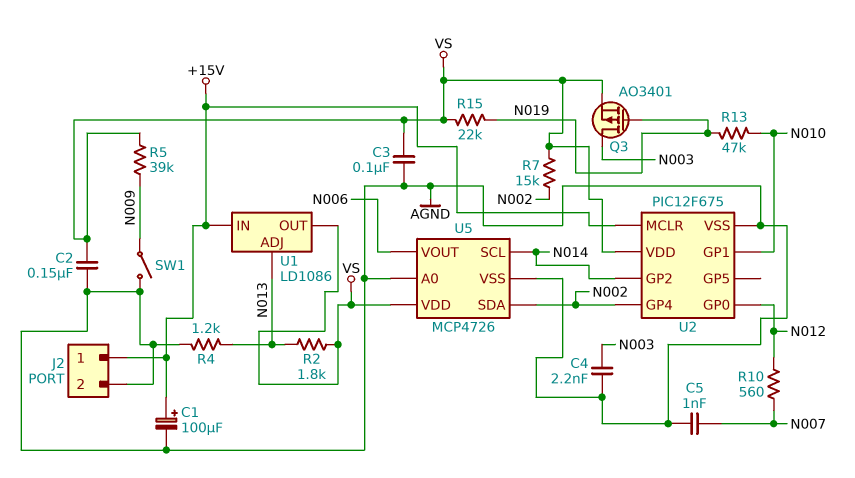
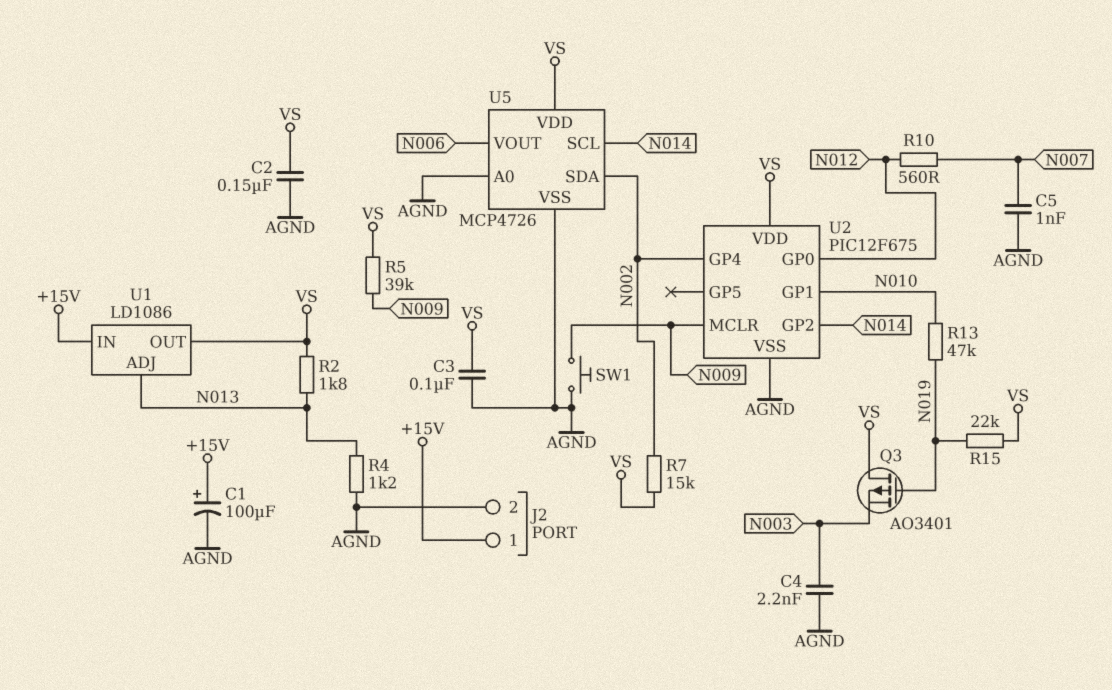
Q3: PMOS AO3401 (G N019, D N003, S VS) -> PMOS AO3401 (G N019, D VS, S N003)
SW1: switch (AGND, N009) -> button (AGND, N009)
U2 pin MCLR: +15V -> N009

